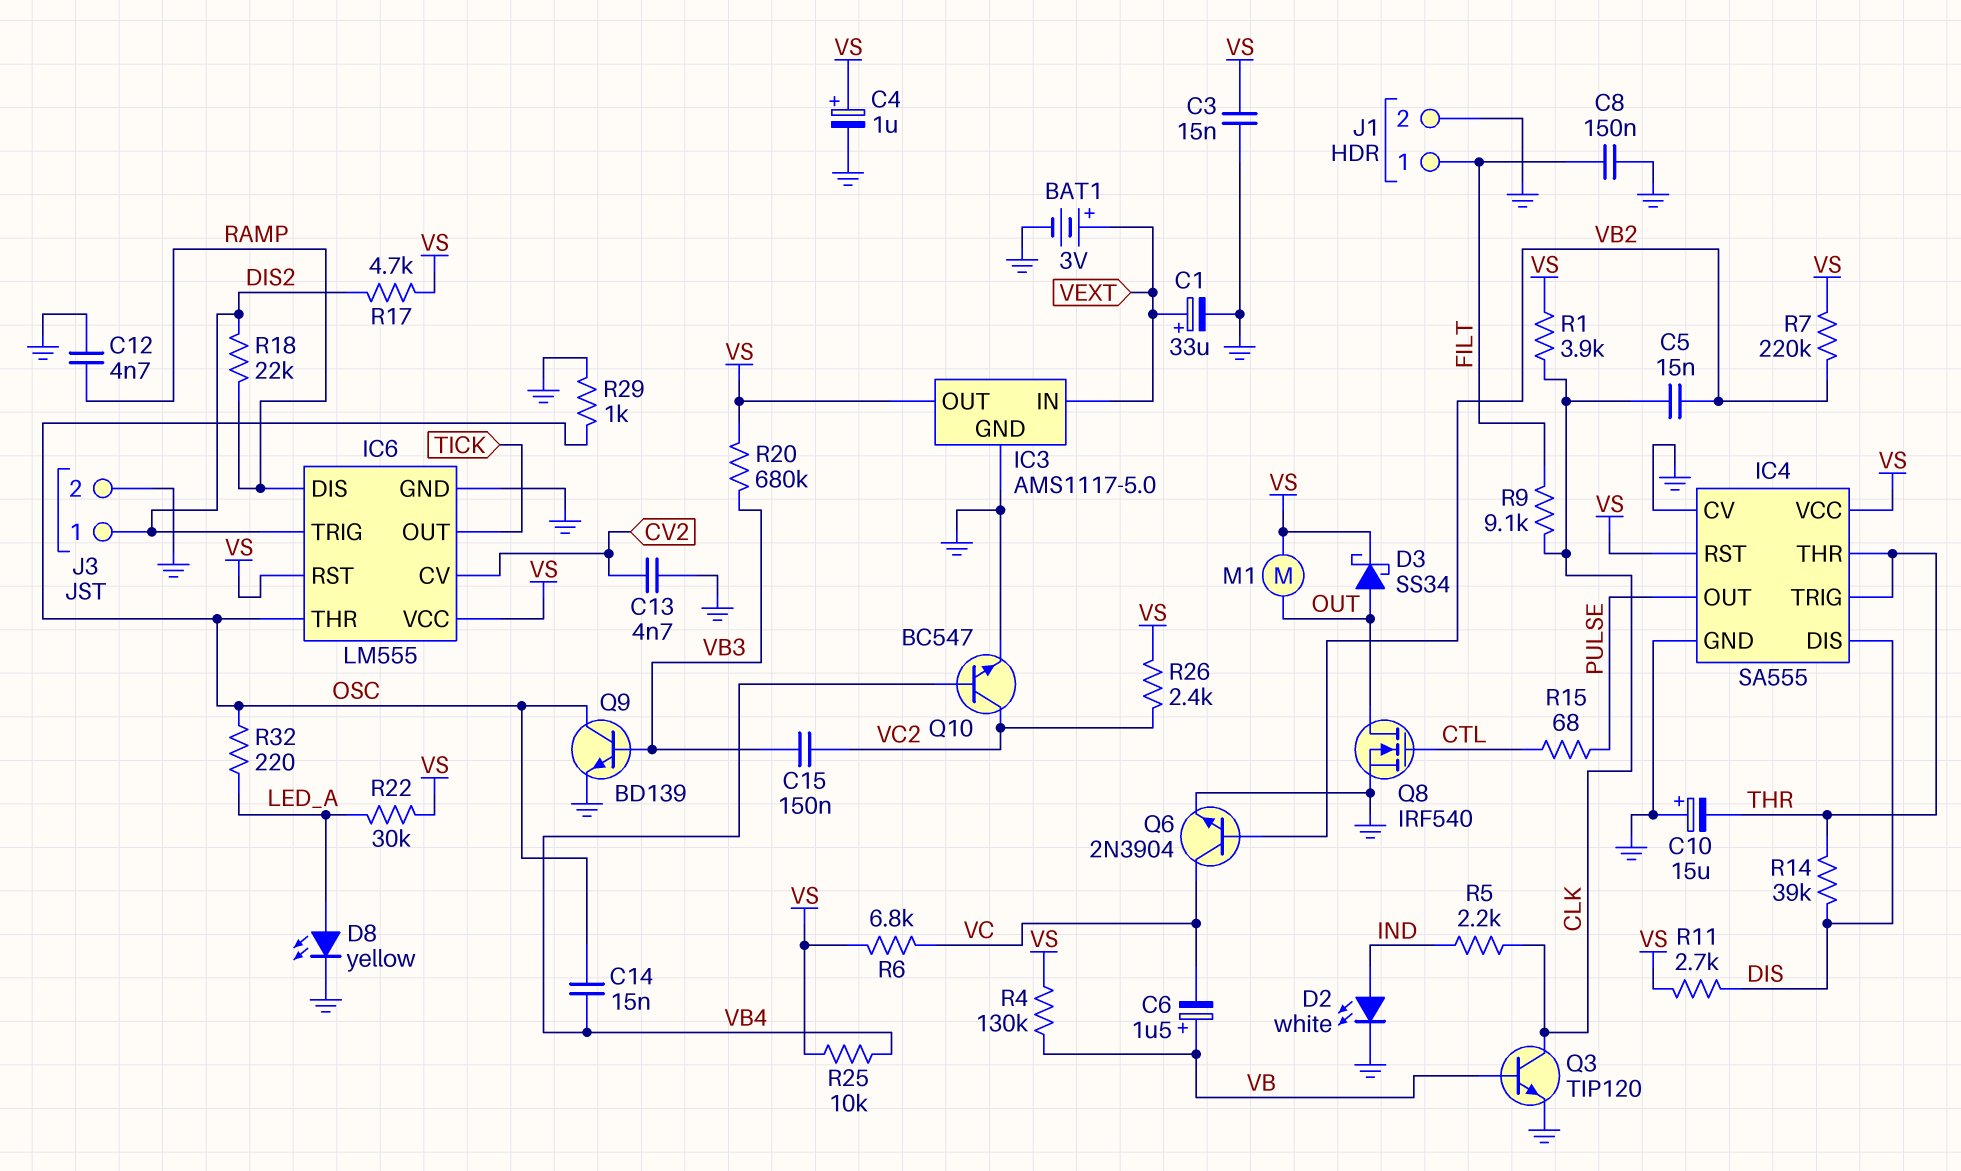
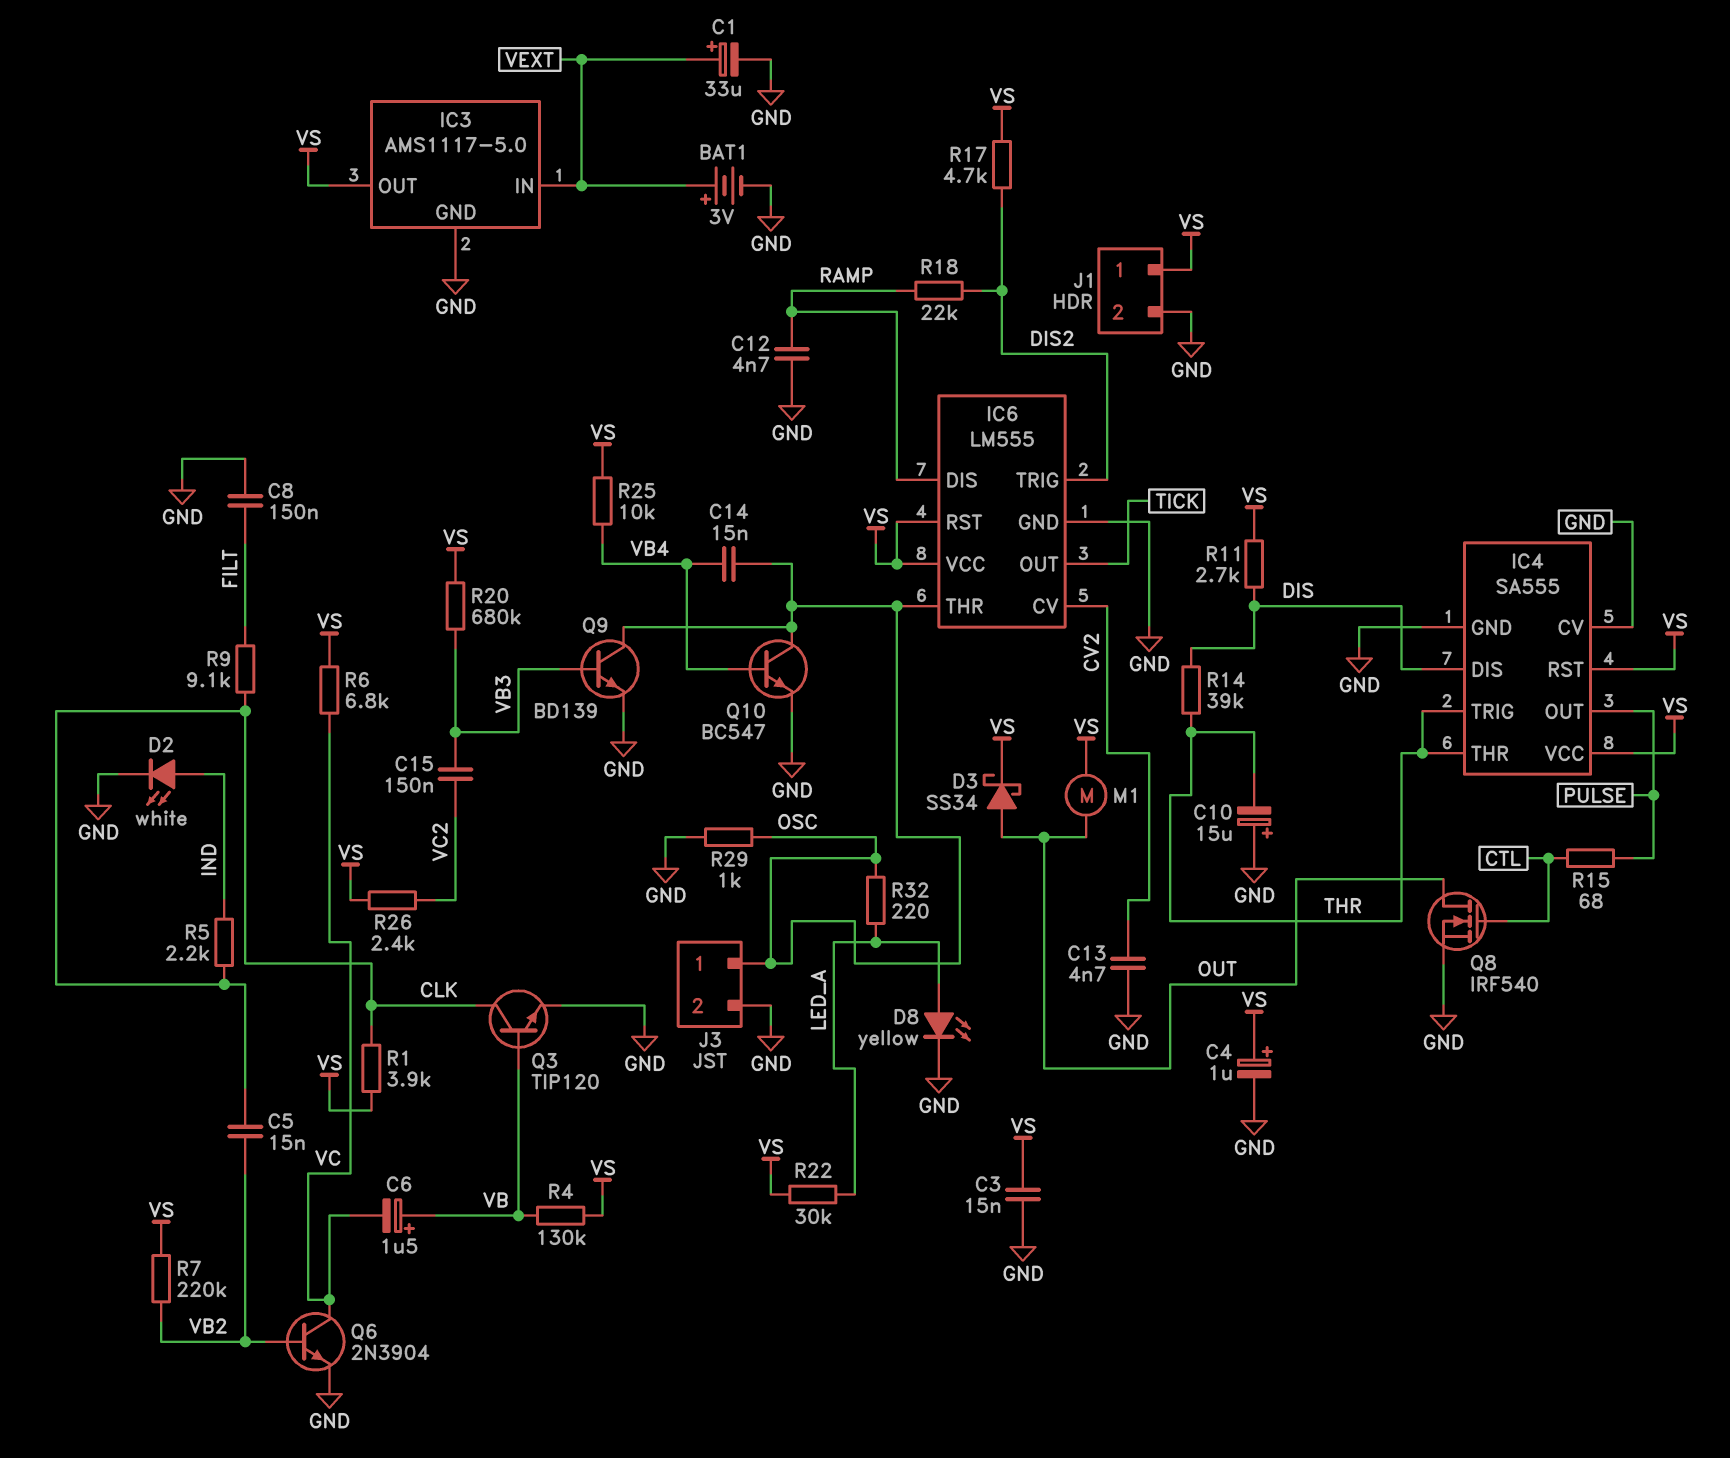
J1 pin 1: FILT -> VS
J3 pin 1: DIS2 -> OSC
Q10: NPN BC547 (B VB4, C VC2, E GND) -> NPN BC547 (B VB4, C OSC, E GND)

